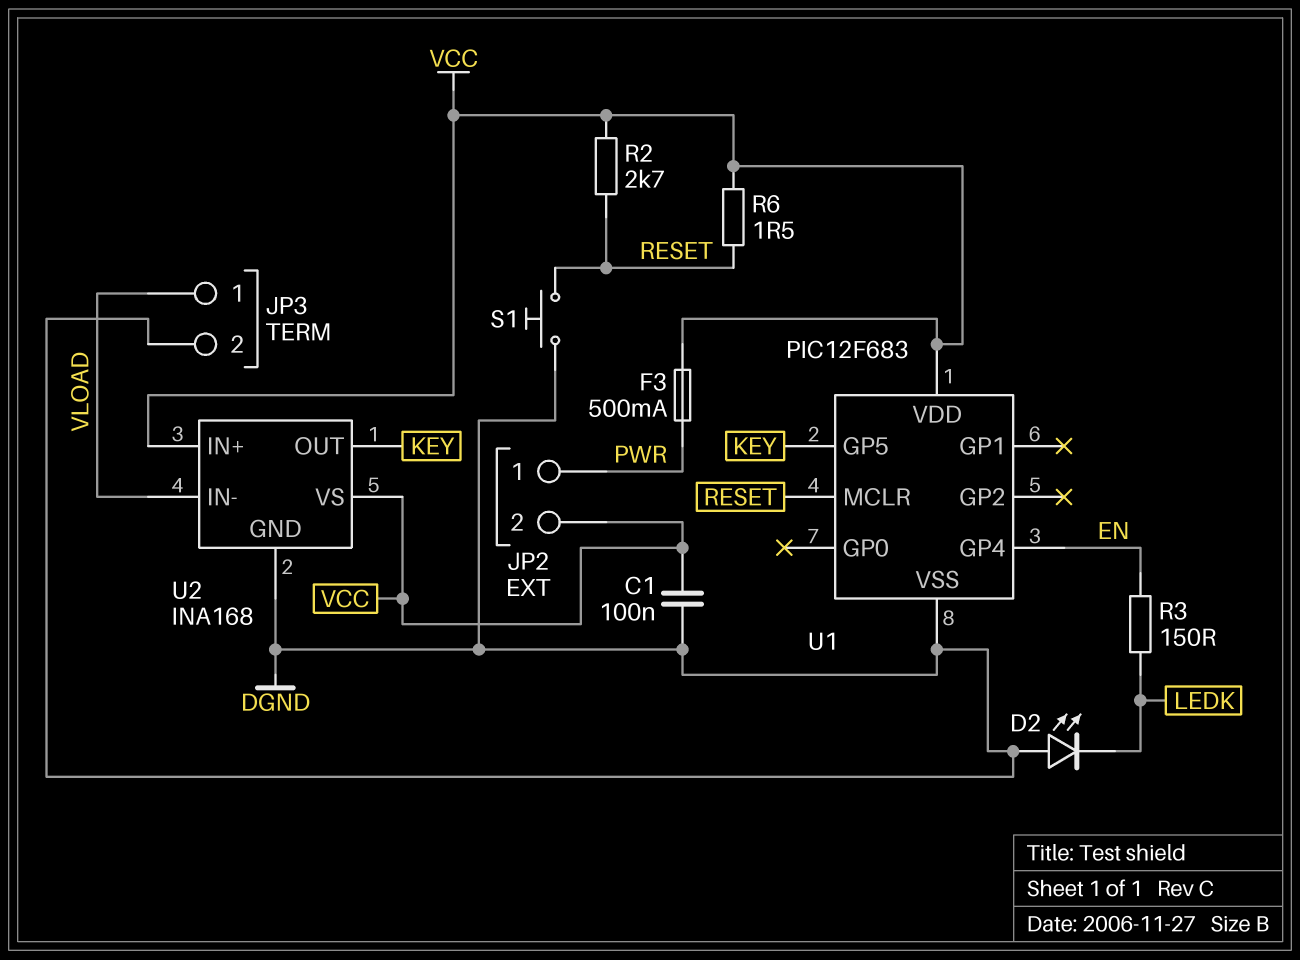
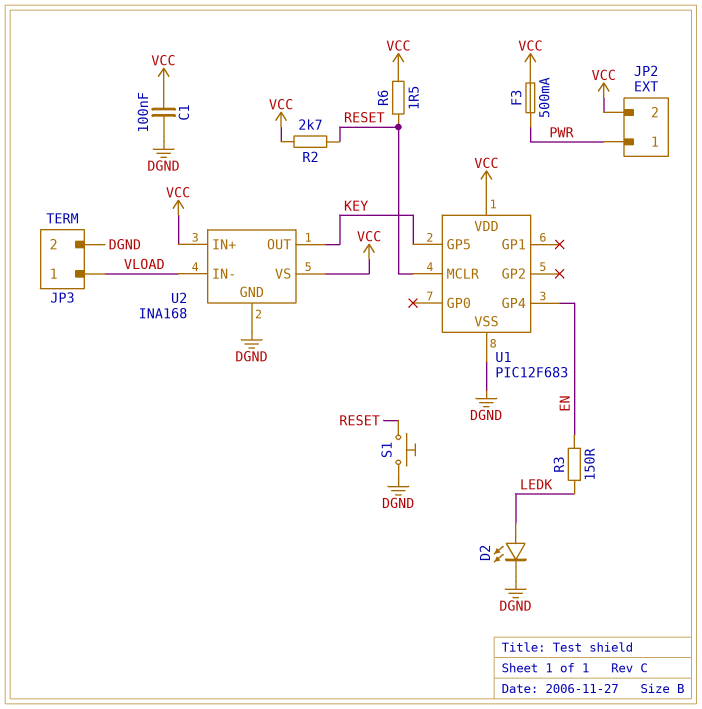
D2: LED (A DGND, K LEDK) -> LED (A LEDK, K DGND)

